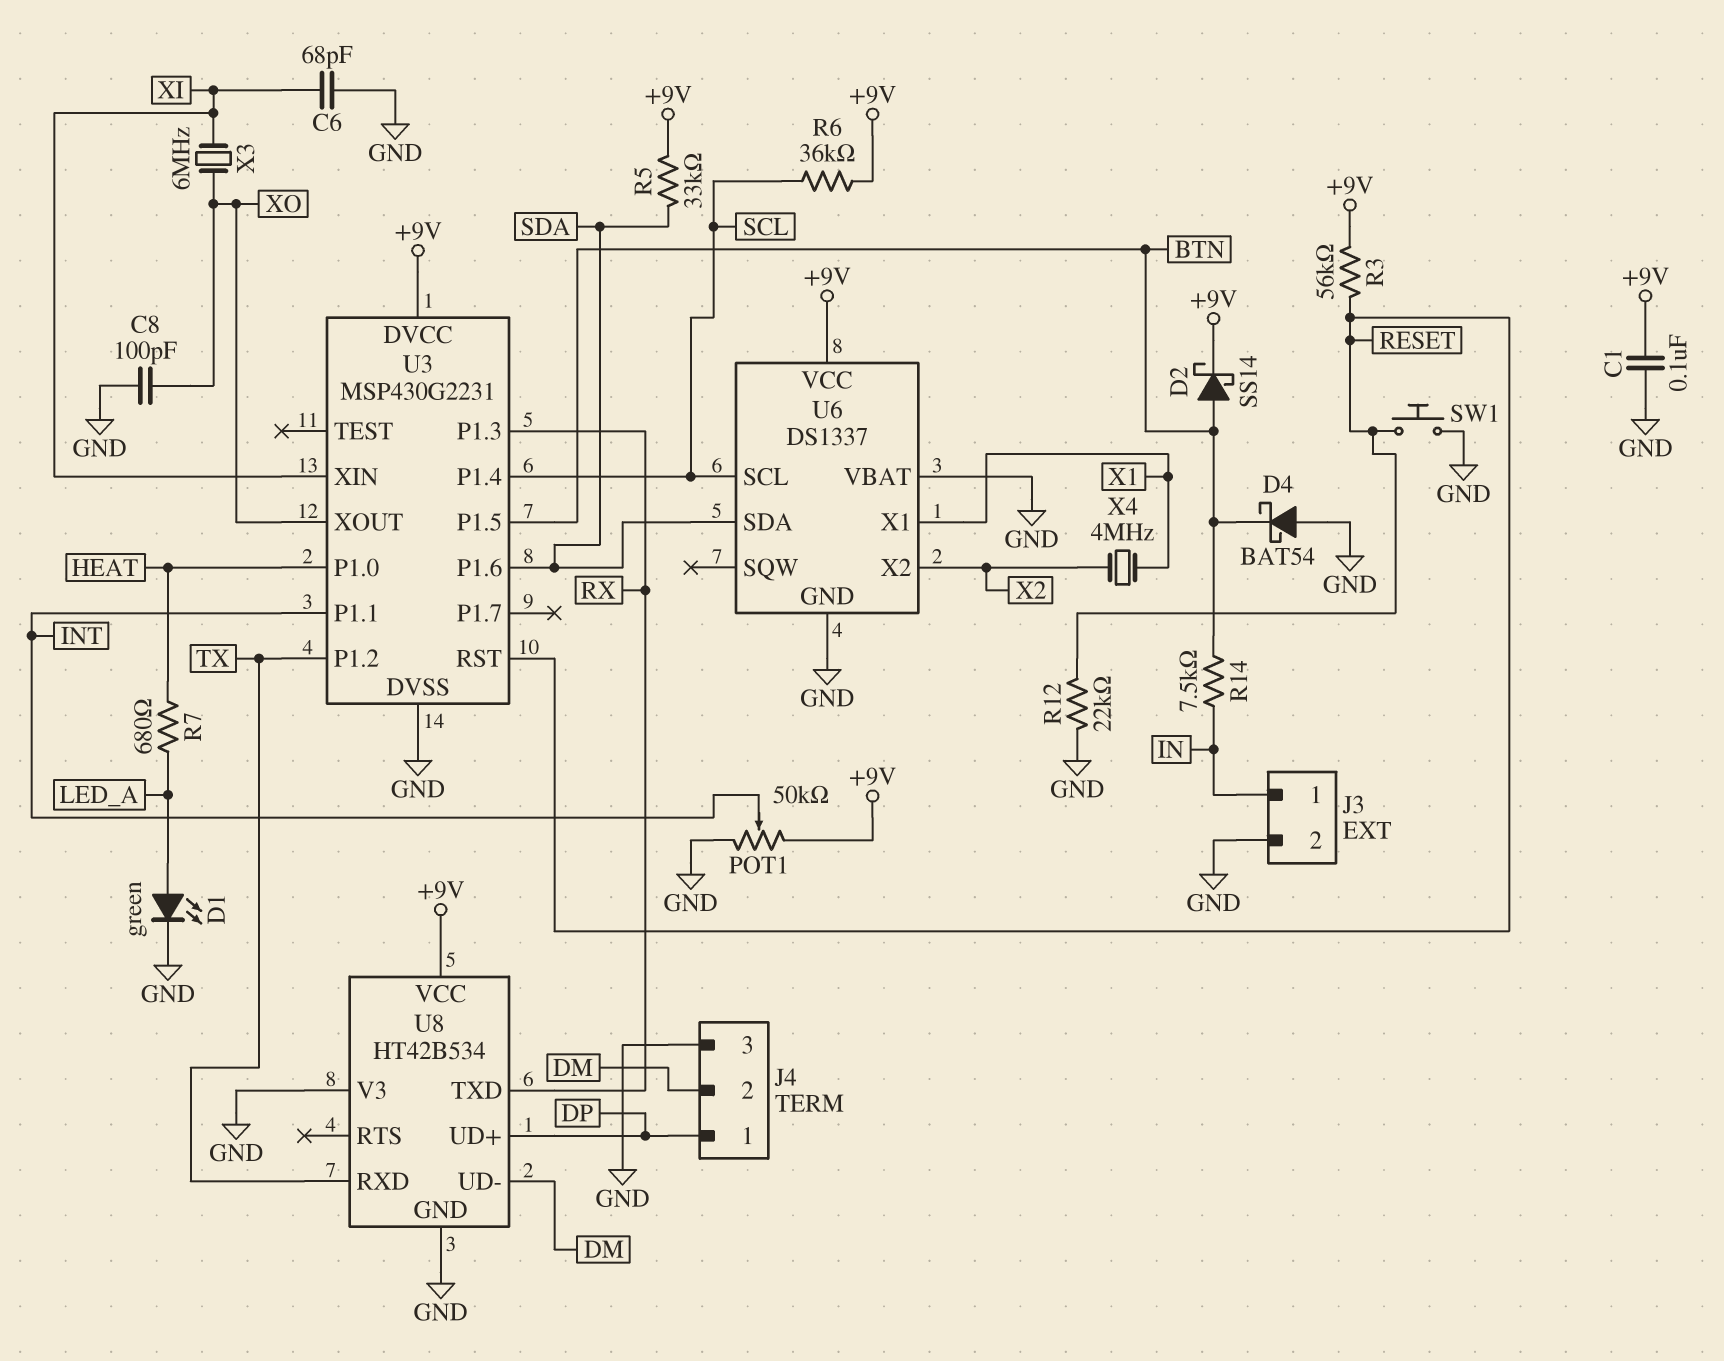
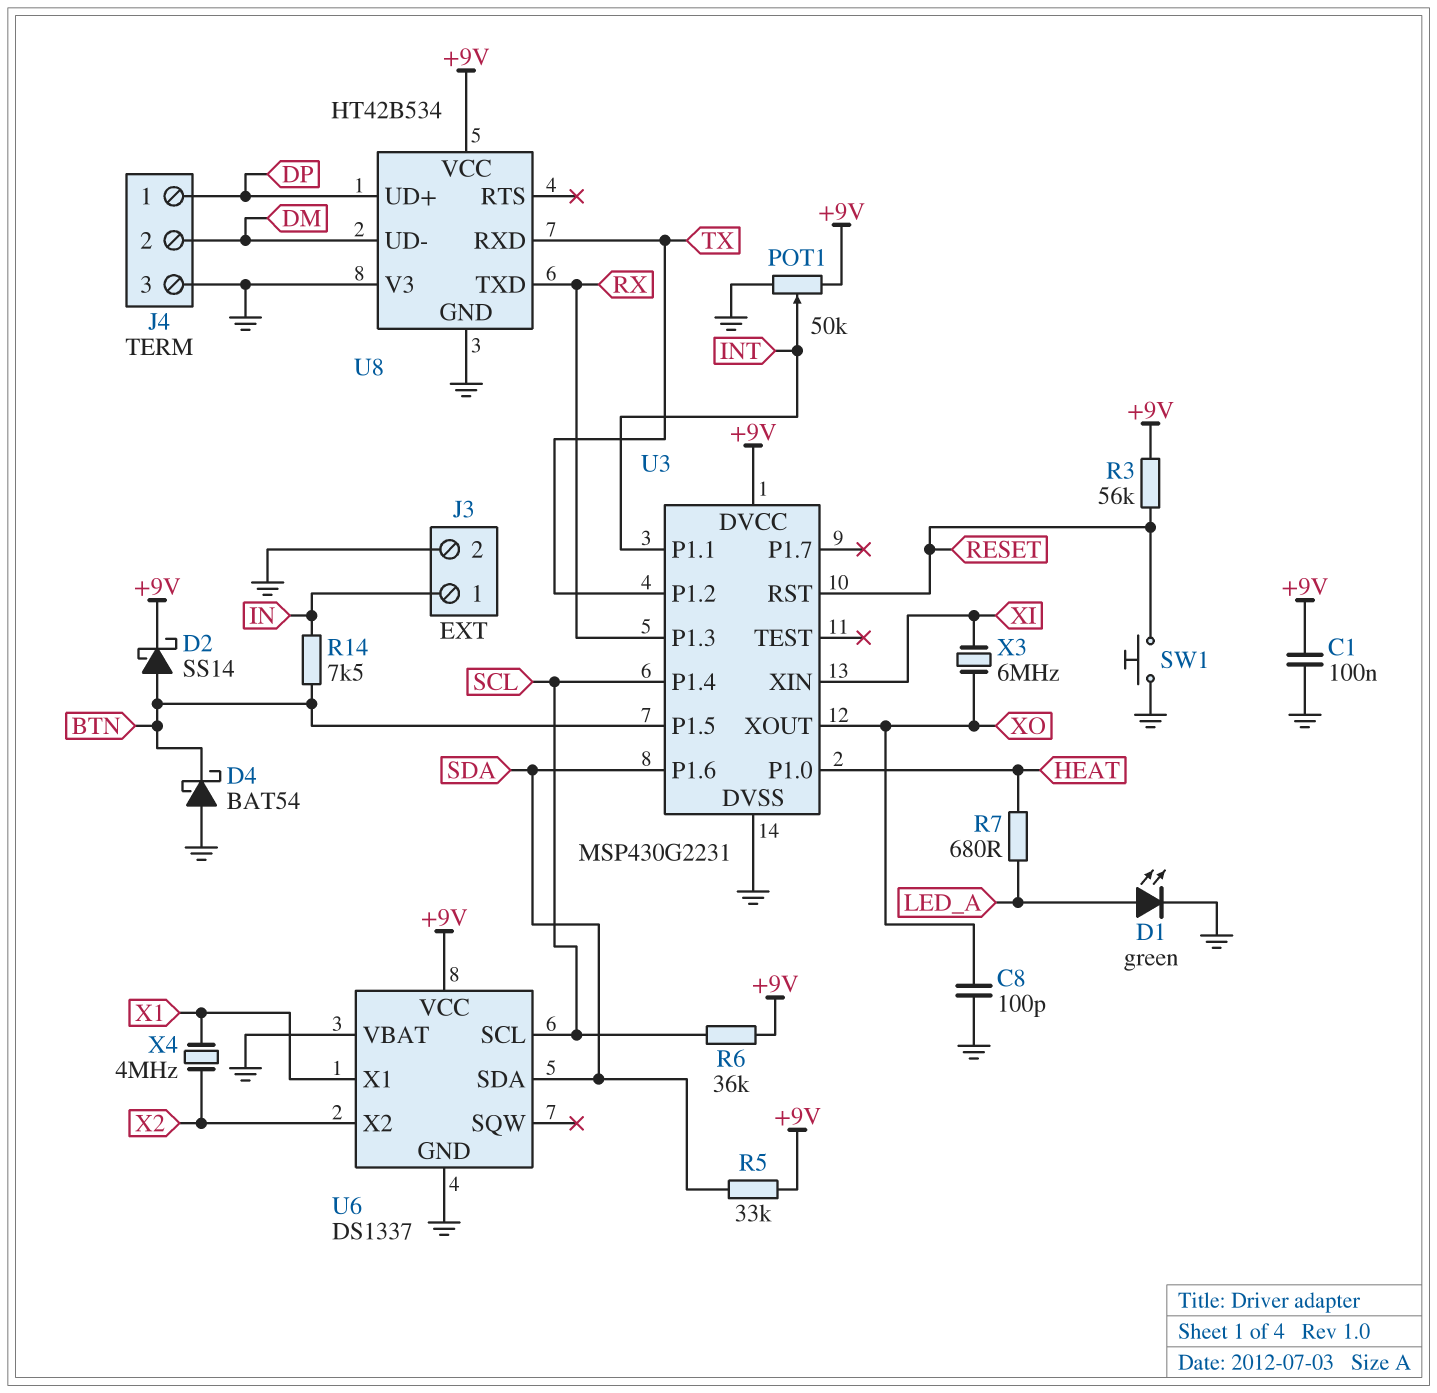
C6: 68pF (GND, XI) -> none
R12: 22k (GND, RESET) -> none

